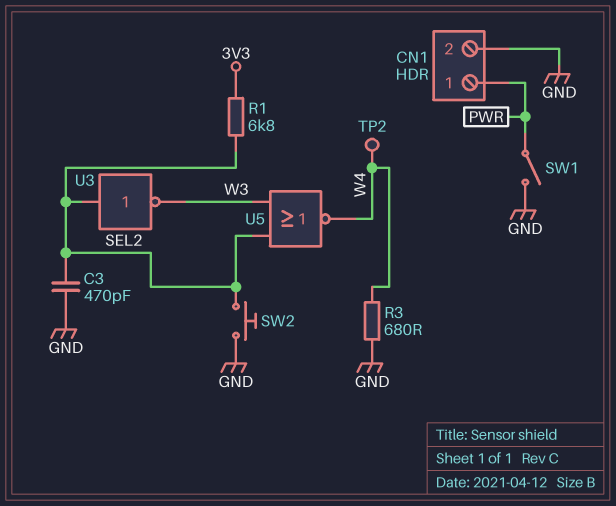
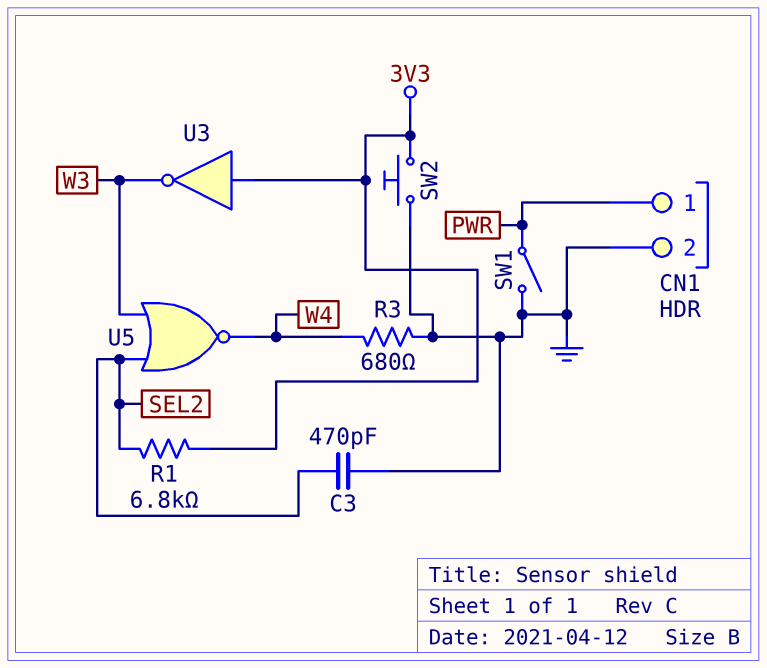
SW2: button (GND, SEL2) -> button (3V3, GND)
TP2: test point (W4) -> none
U3: NOT (in SEL2, out W3) -> NOT (in 3V3, out W3)

